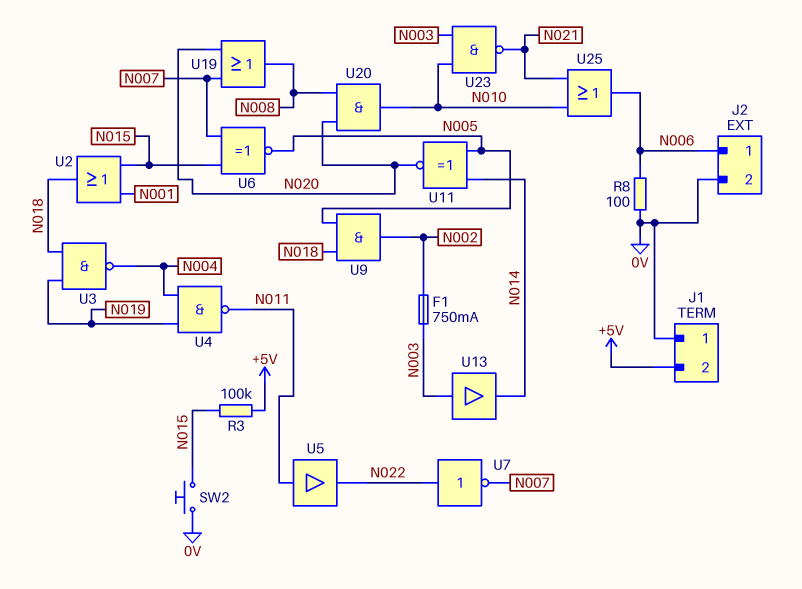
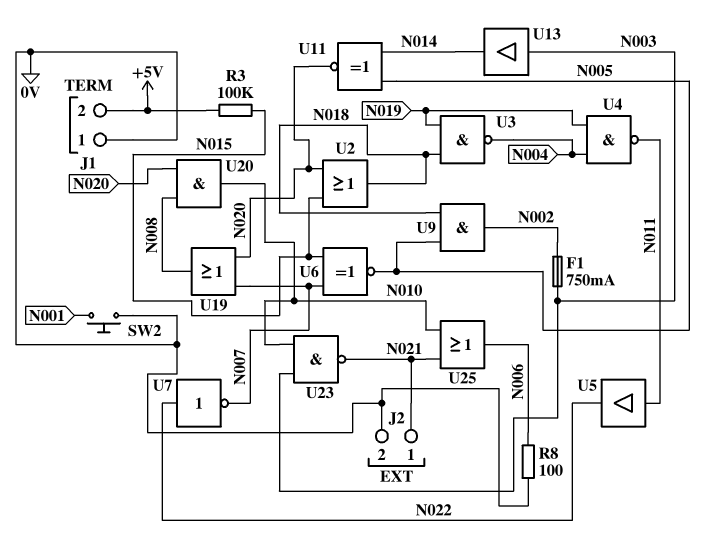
J2 pin 1: N006 -> N021
SW2: button (0V, N015) -> button (0V, N001)
U2: OR (in N001, in N015, out N018) -> OR (in N015, in N020, out N018)

